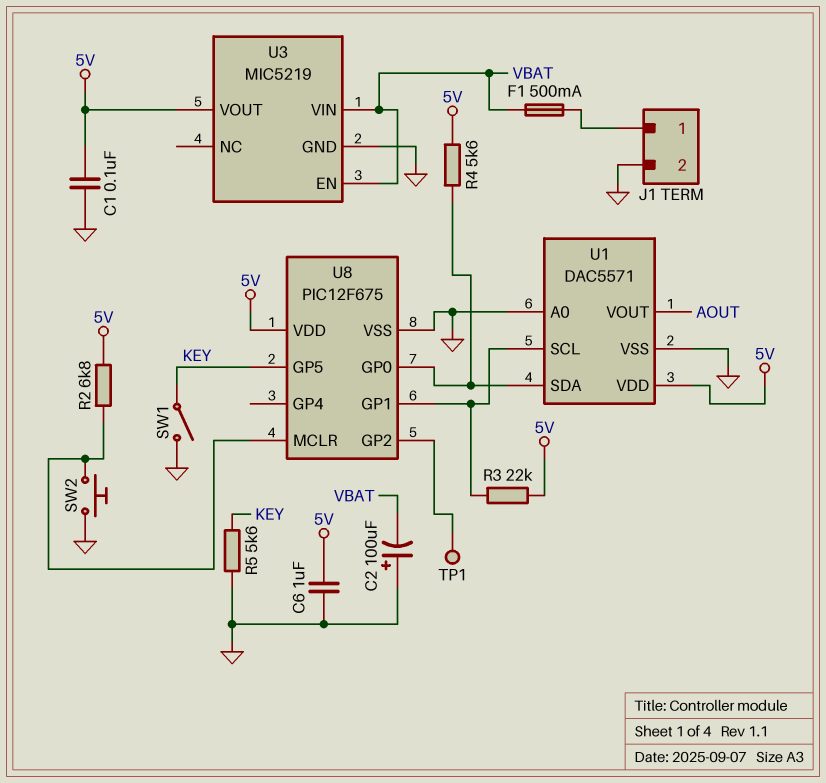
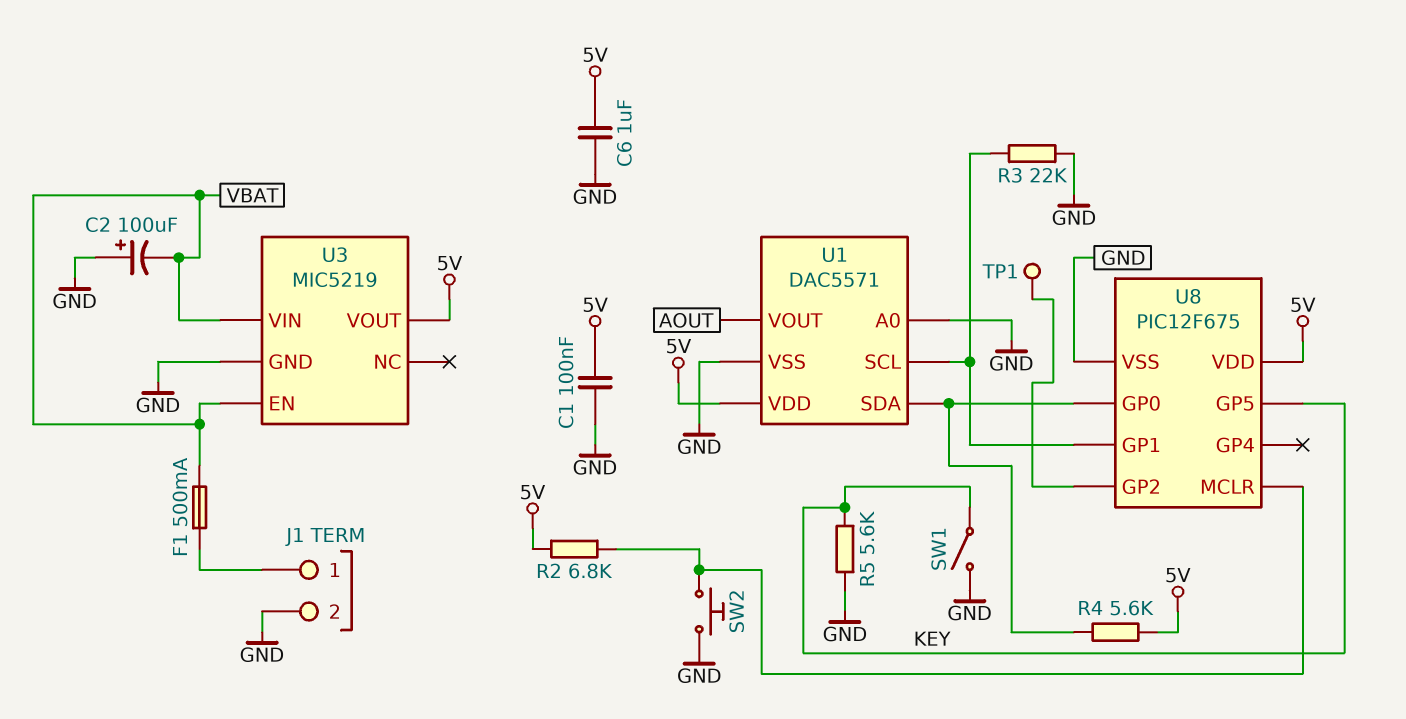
R3: 22k (5V, U1/SCL) -> 22k (GND, U1/SCL)

